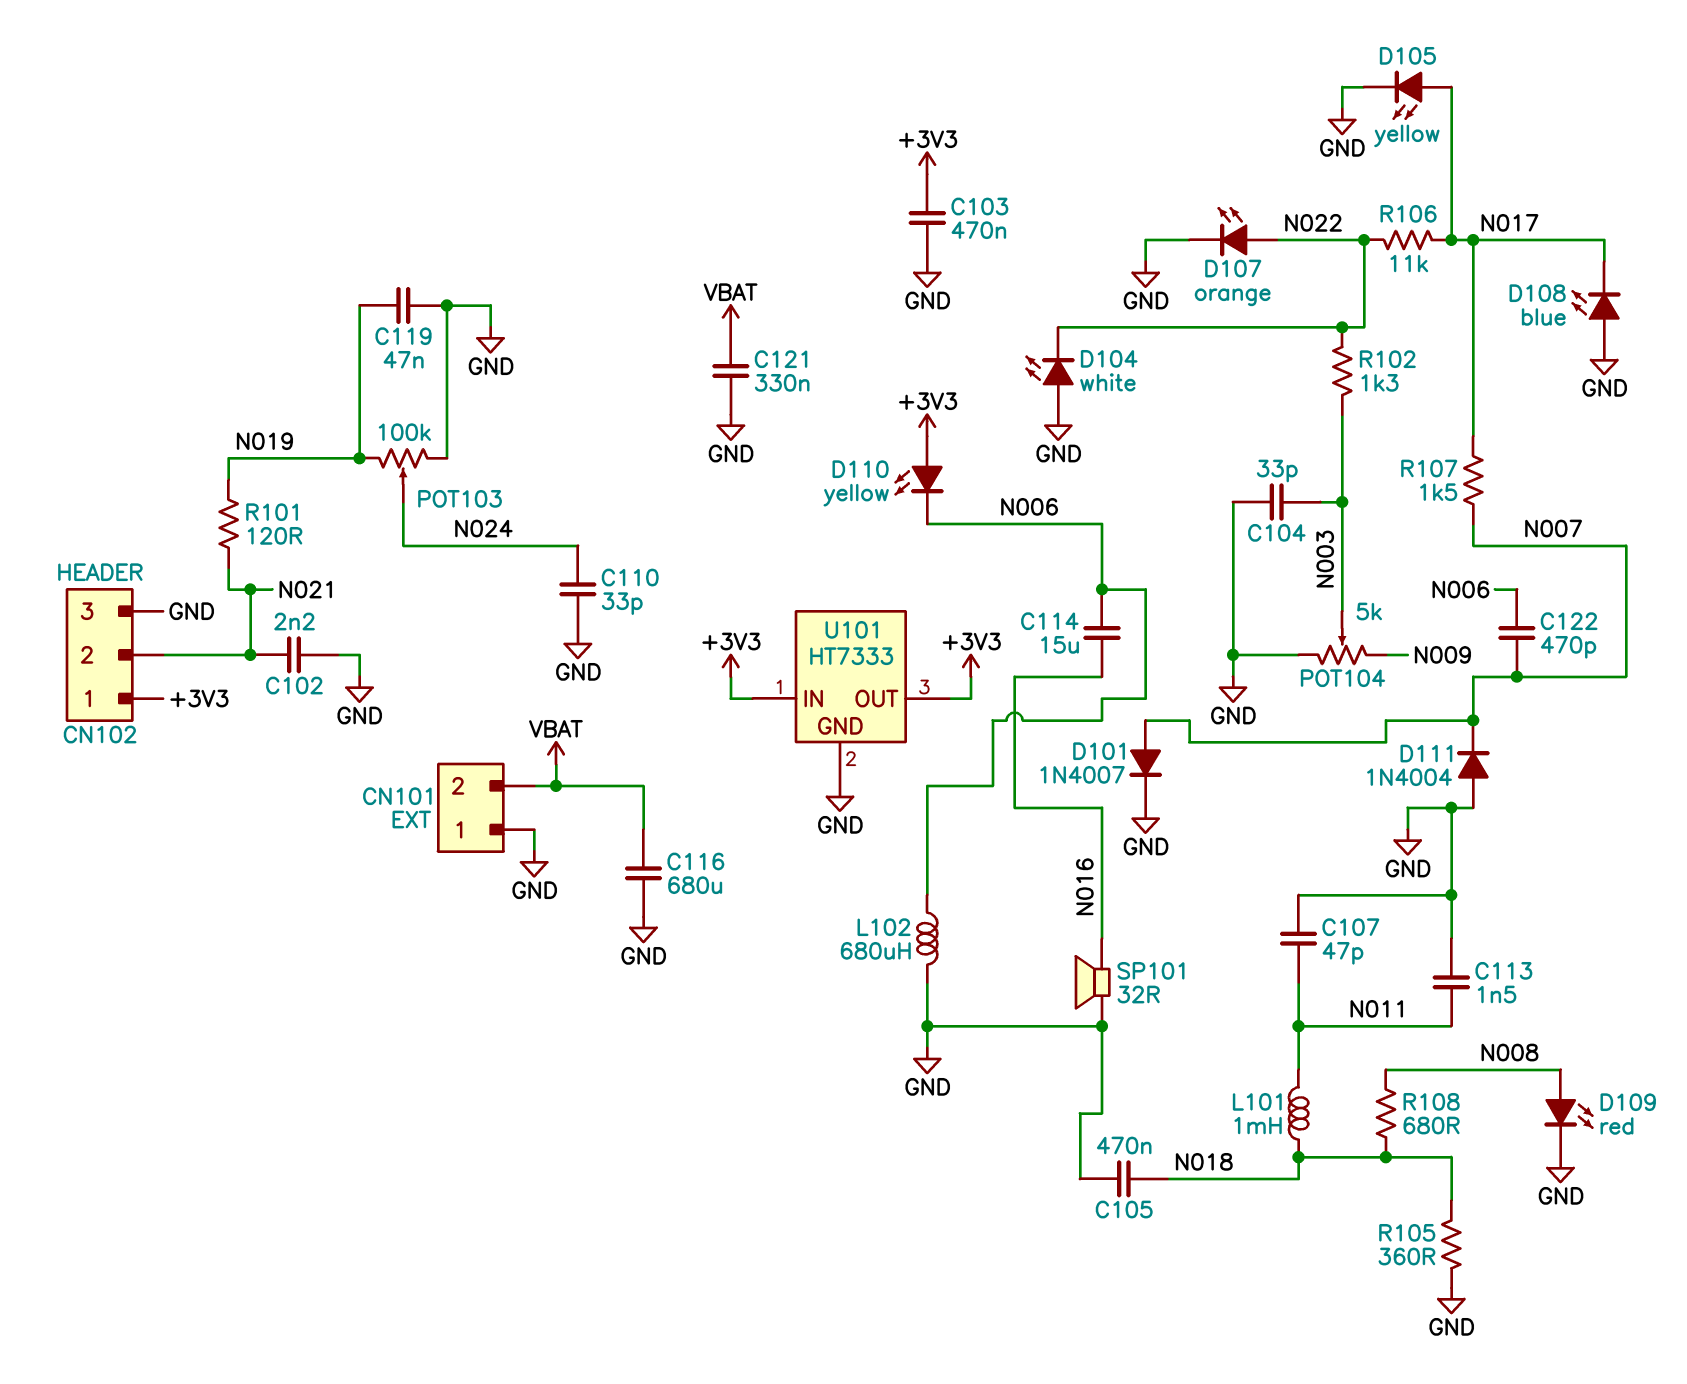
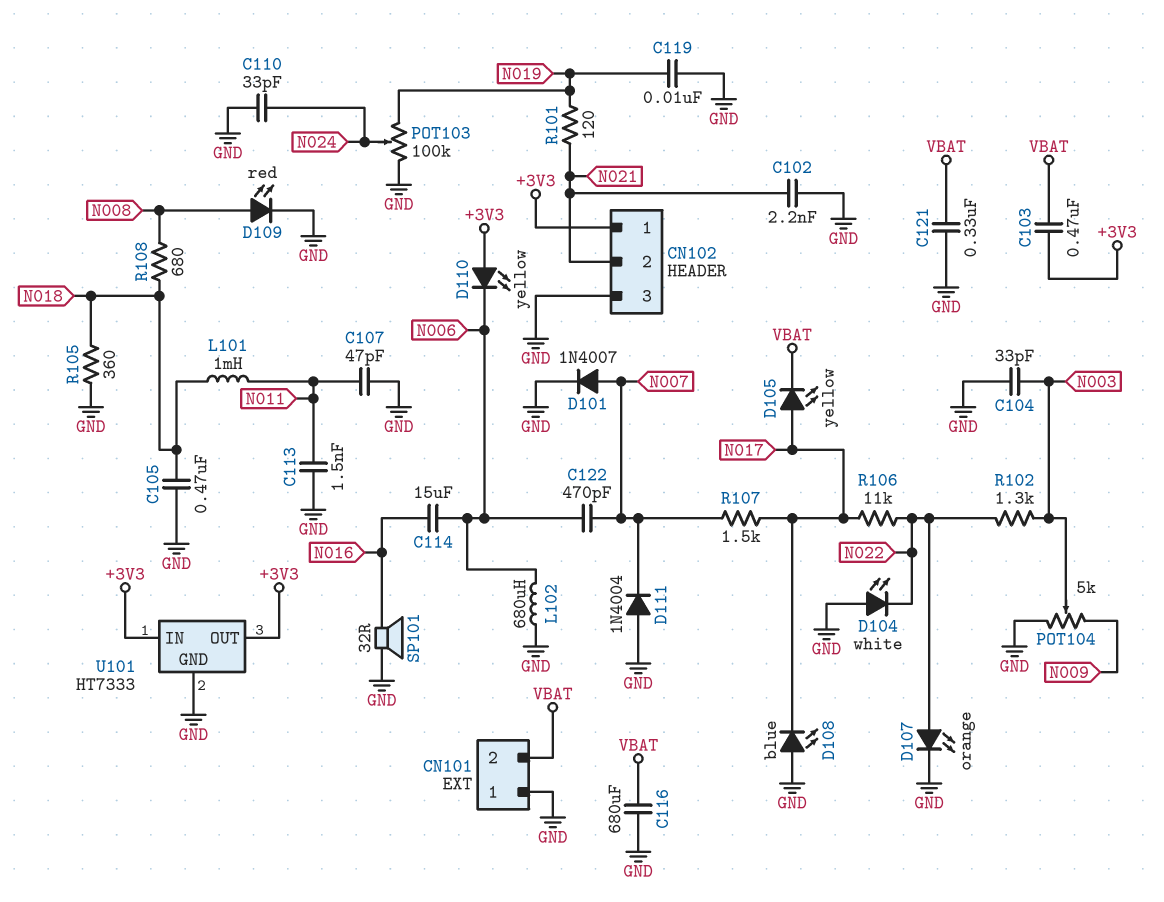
C103: 470nF (+3V3, GND) -> 470nF (+3V3, VBAT)
C119: 47nF (GND, N019) -> 10nF (GND, N019)
D105: LED yellow (A N017, K GND) -> LED yellow (A N017, K VBAT)

